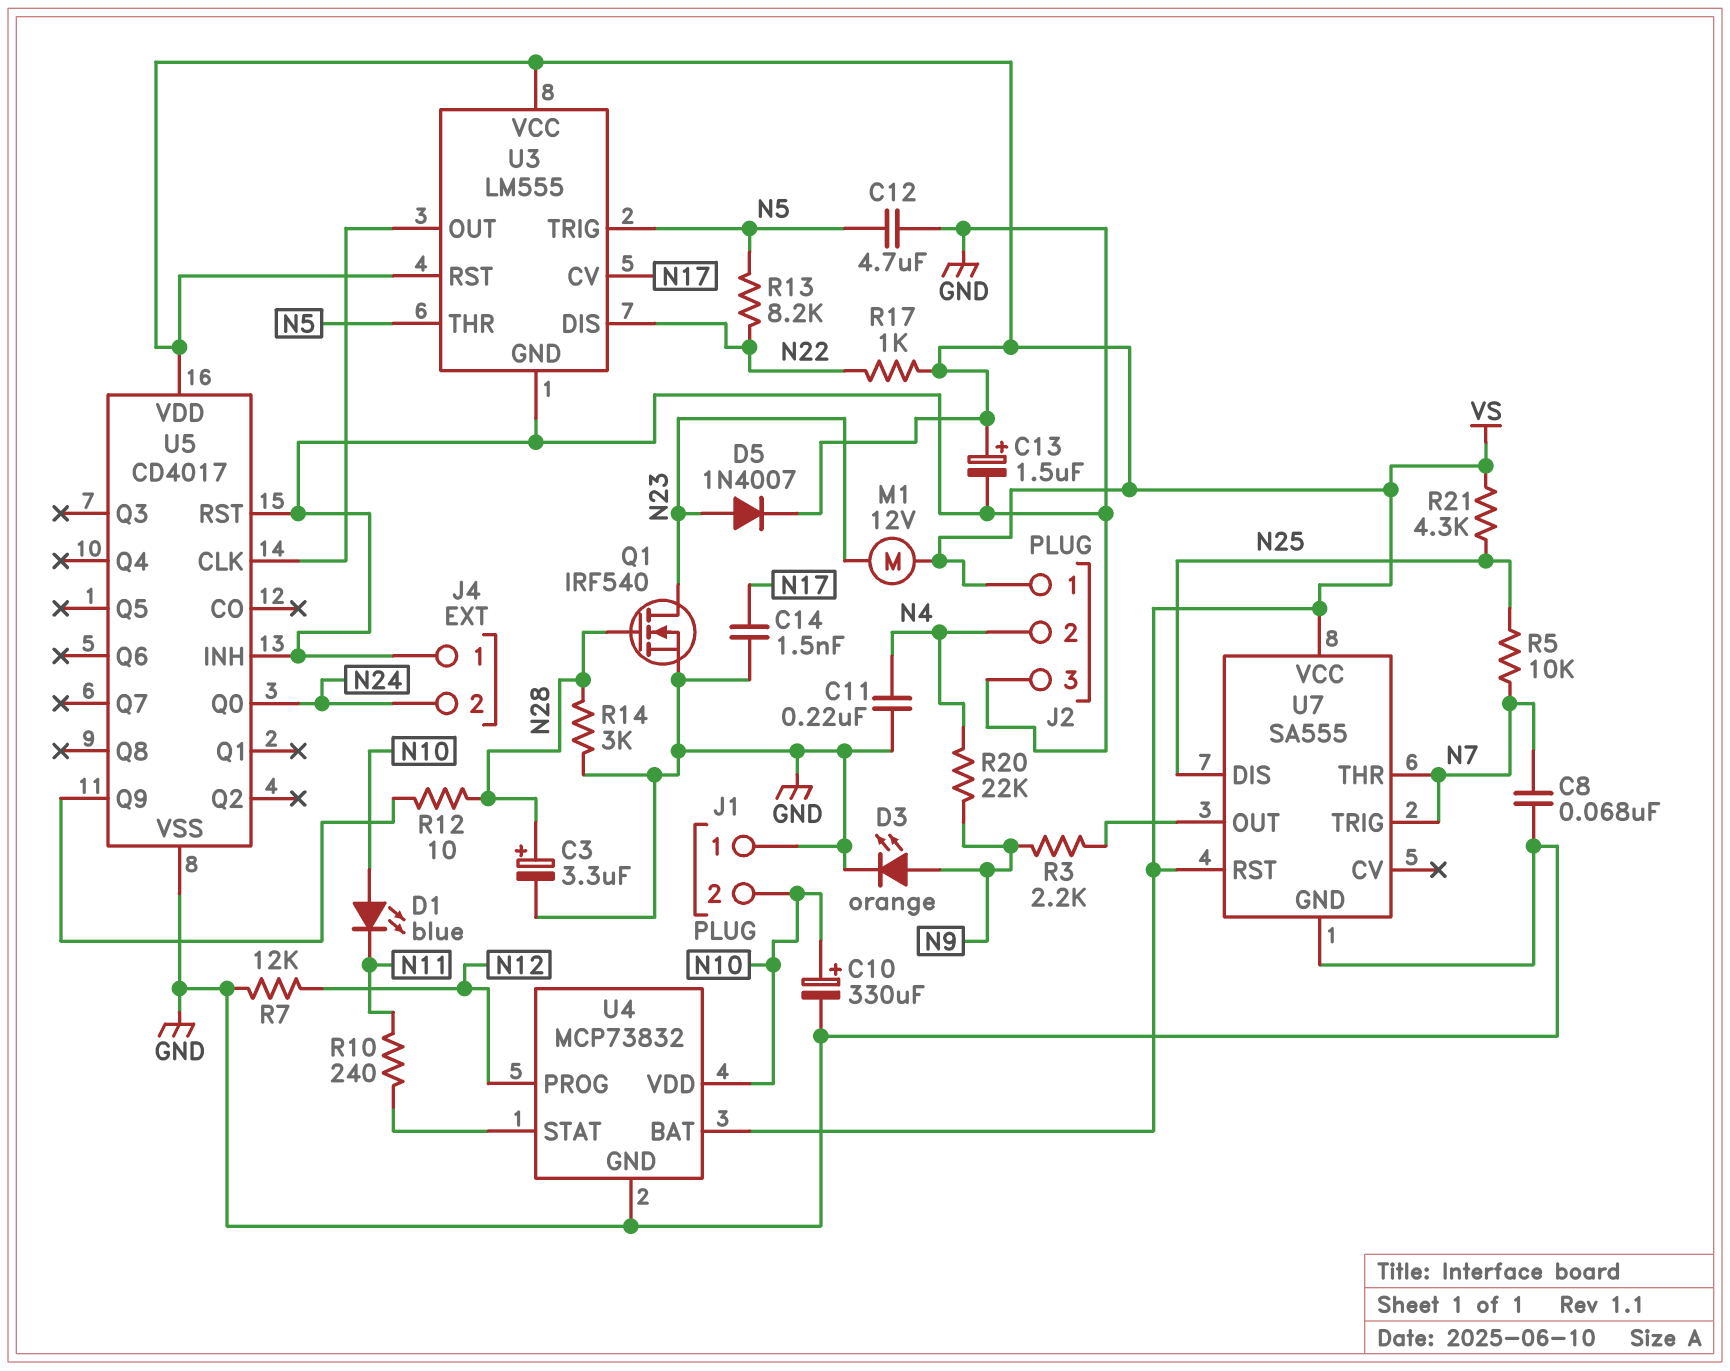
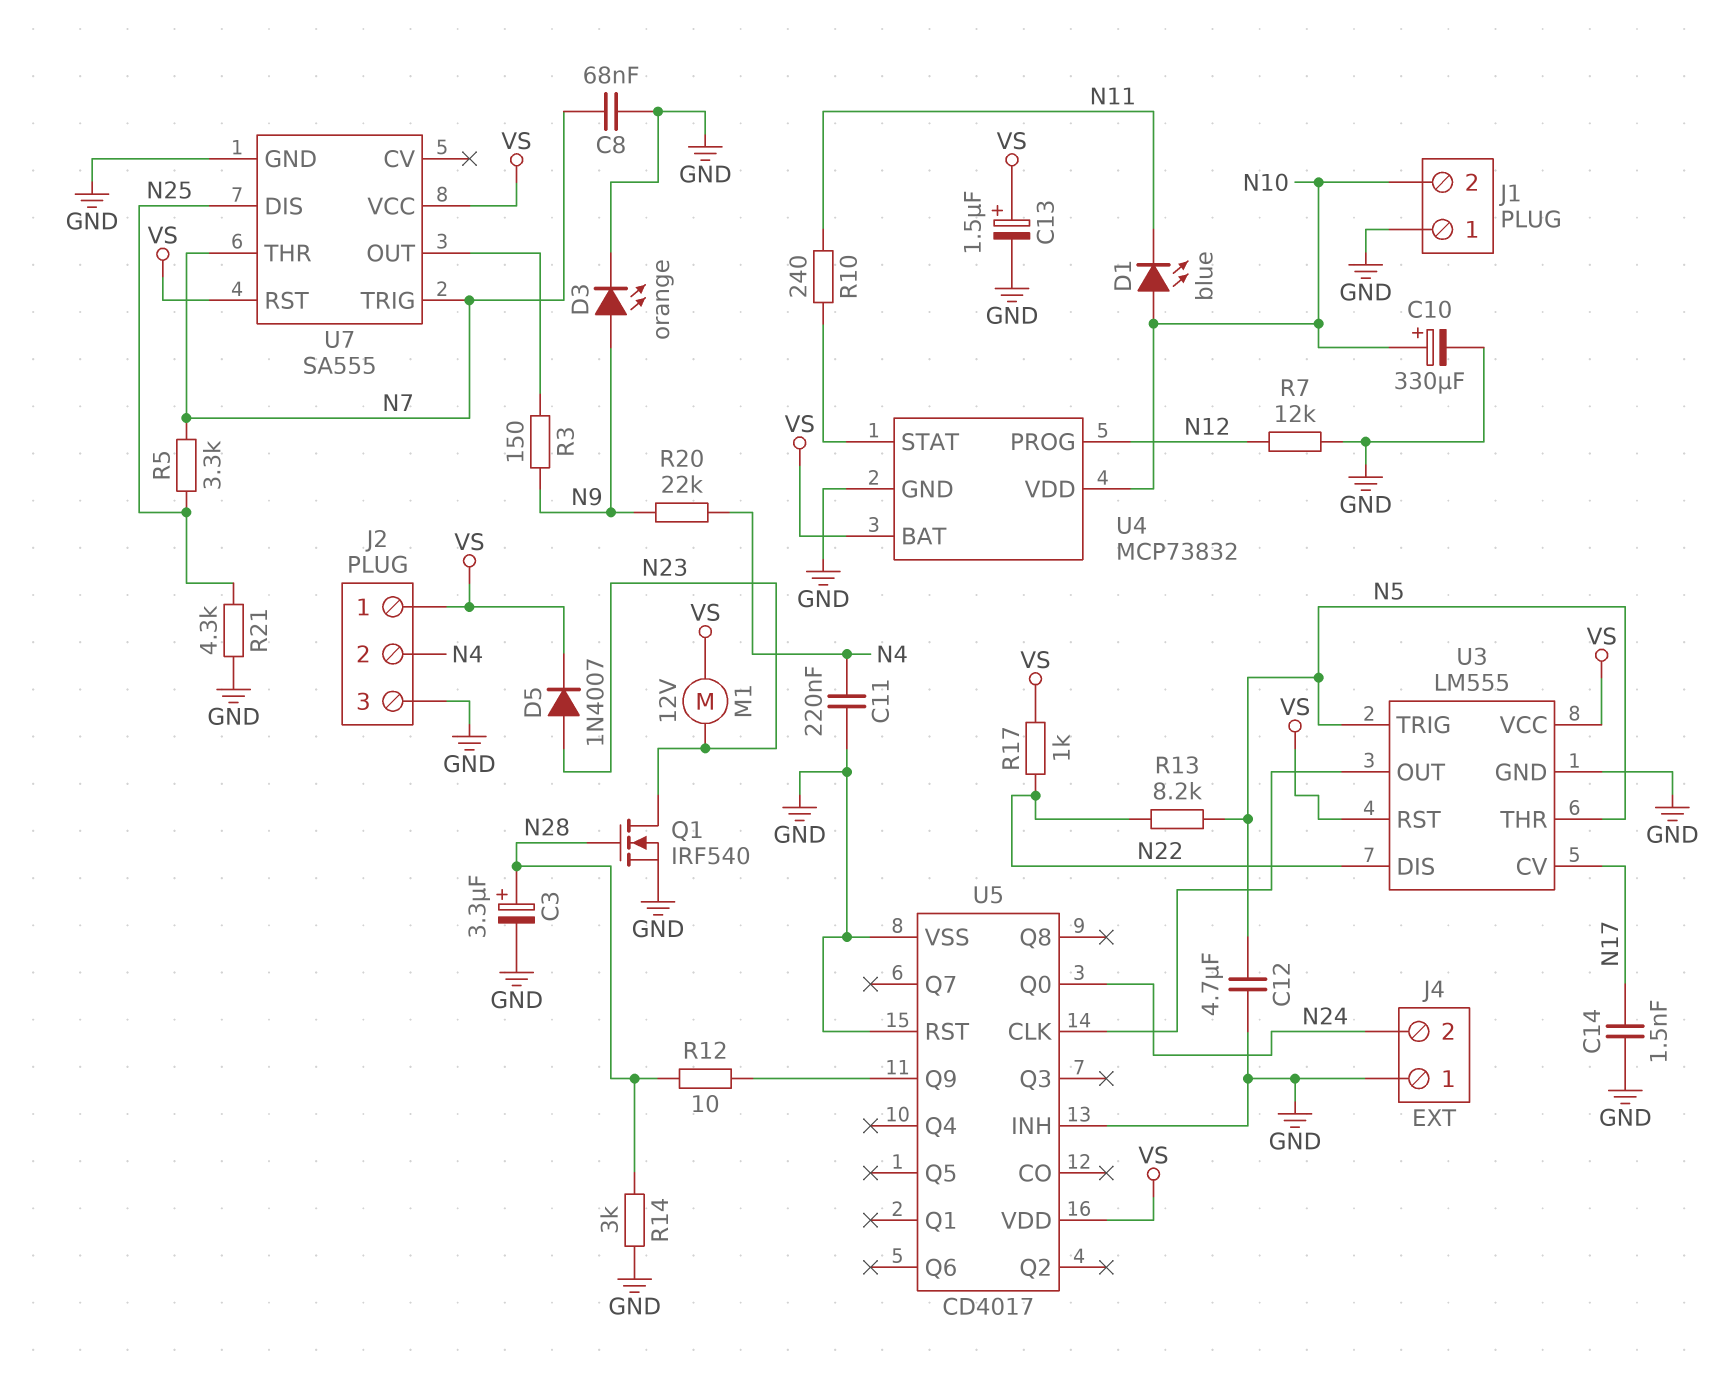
R3: 2.2k (N9, U7/OUT) -> 150 (N9, U7/OUT)
R5: 10k (N7, N25) -> 3.3k (N7, N25)
R21: 4.3k (N25, VS) -> 4.3k (GND, N25)

